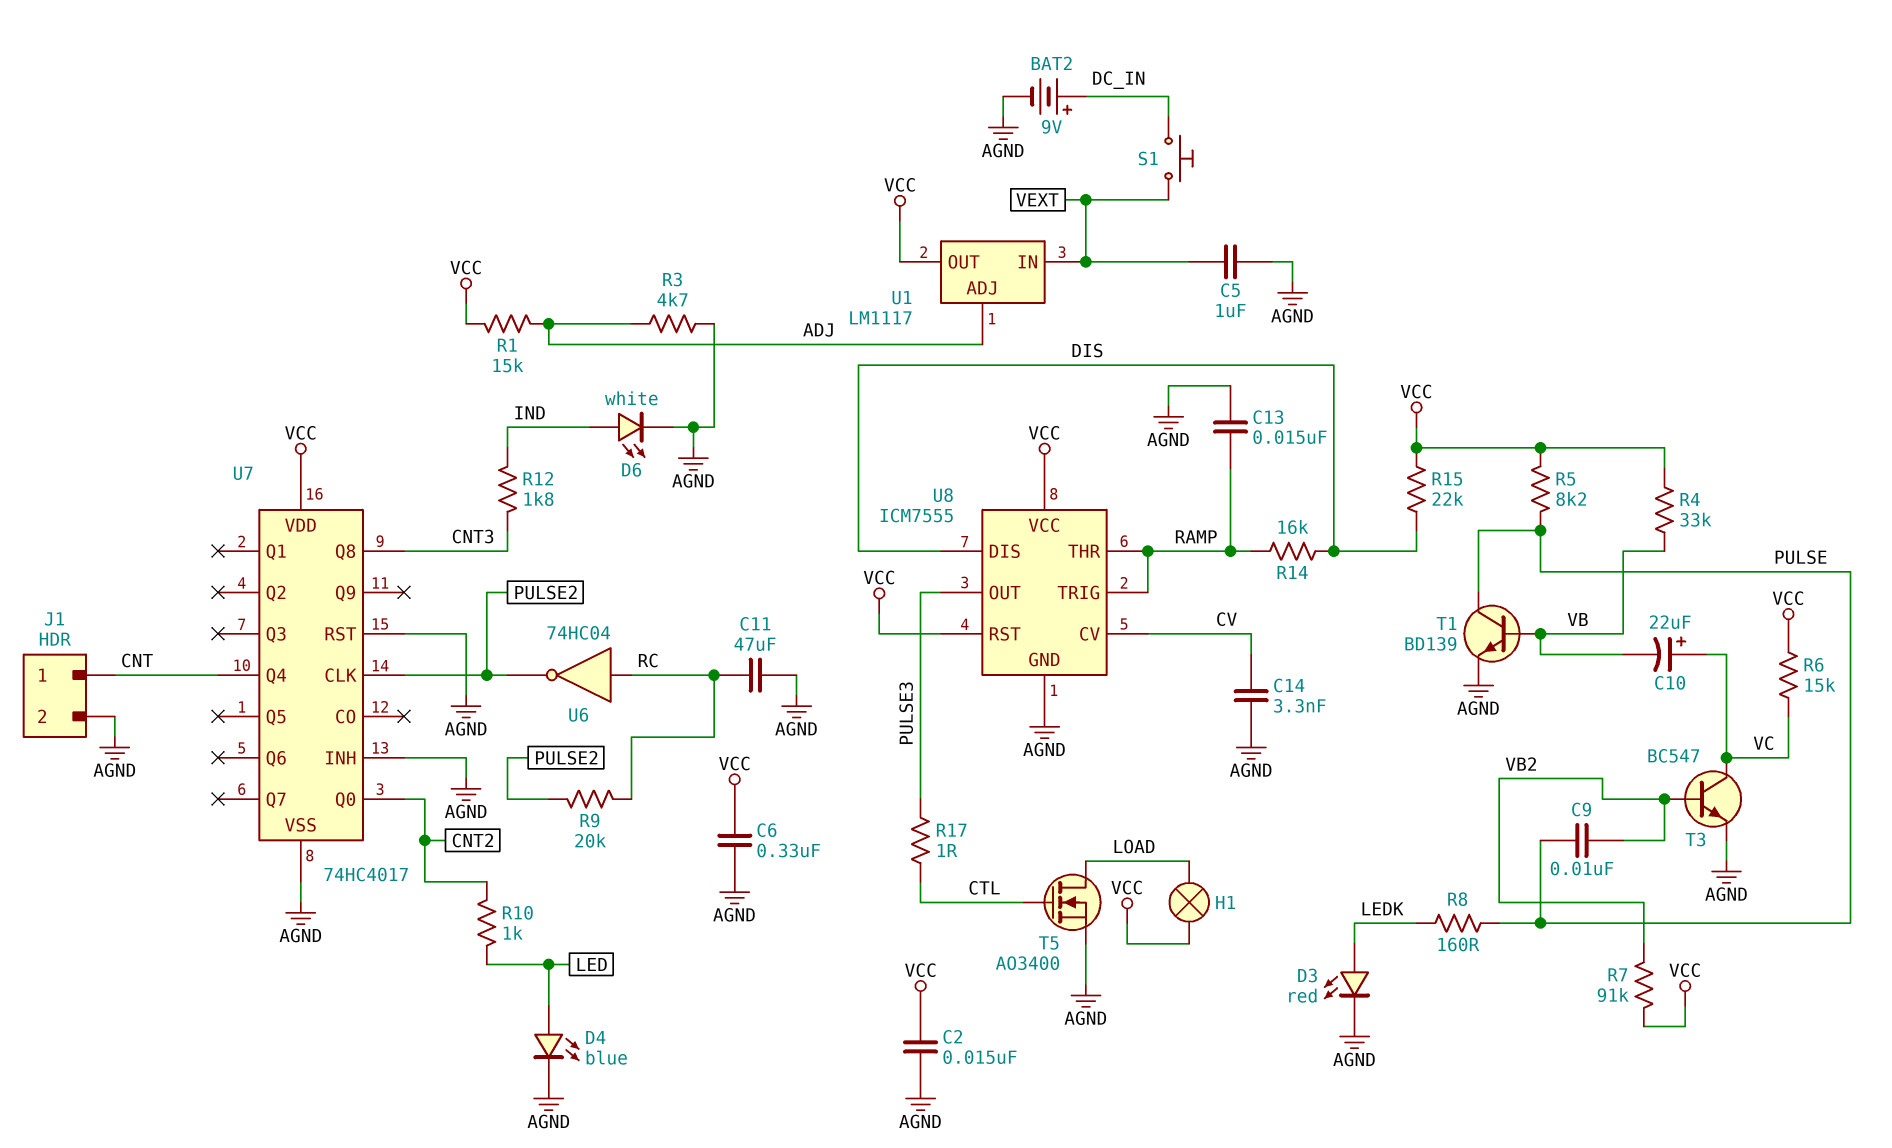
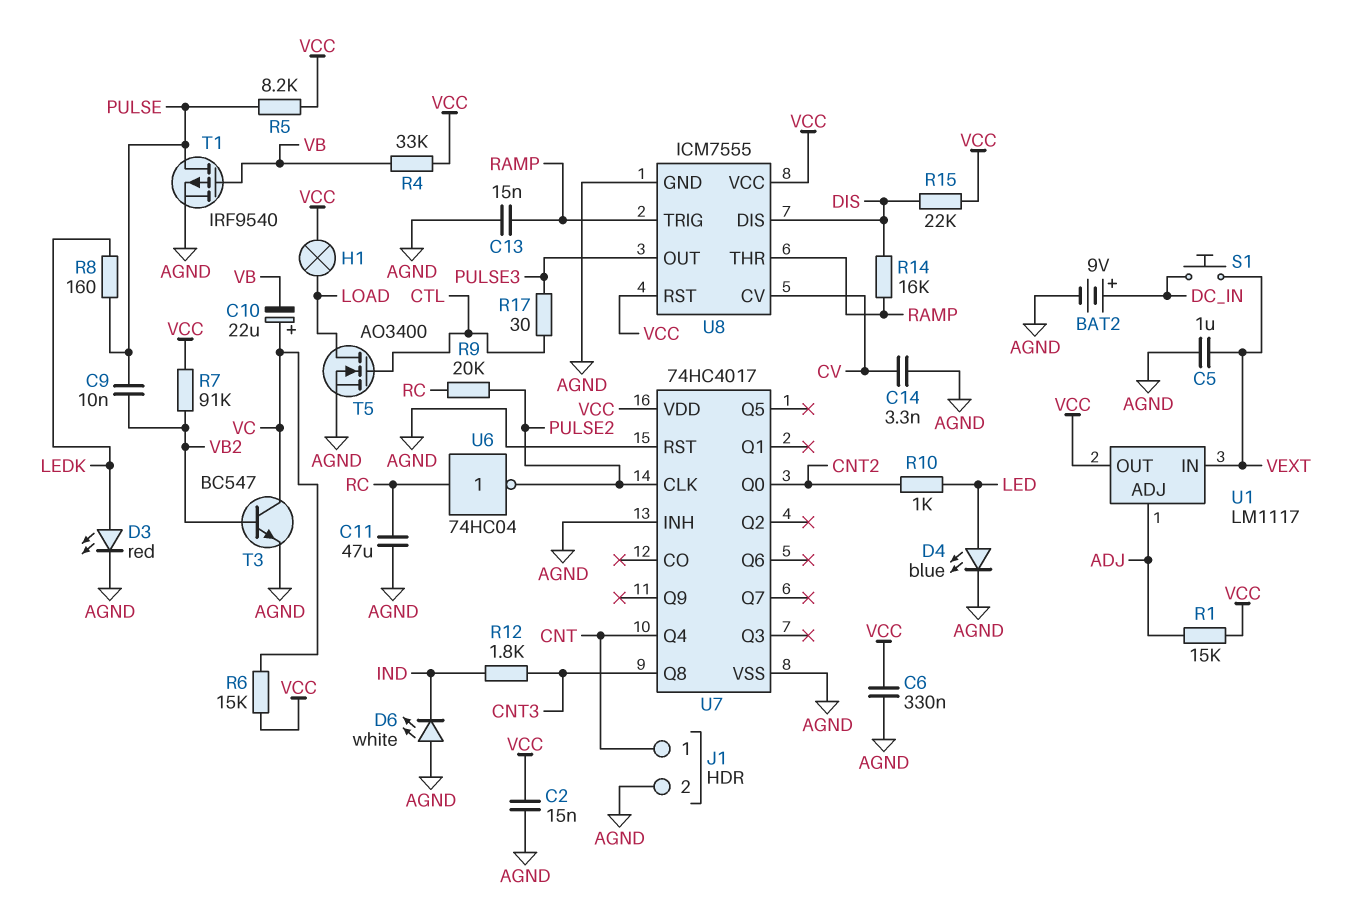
D6: LED white (A IND, K AGND) -> LED white (A AGND, K IND)
R3: 4.7k (ADJ, AGND) -> none
R17: 1 (CTL, PULSE3) -> 30 (CTL, PULSE3)
T1: NPN BD139 (B VB, C PULSE, E AGND) -> PMOS IRF9540 (G VB, D PULSE, S AGND)

